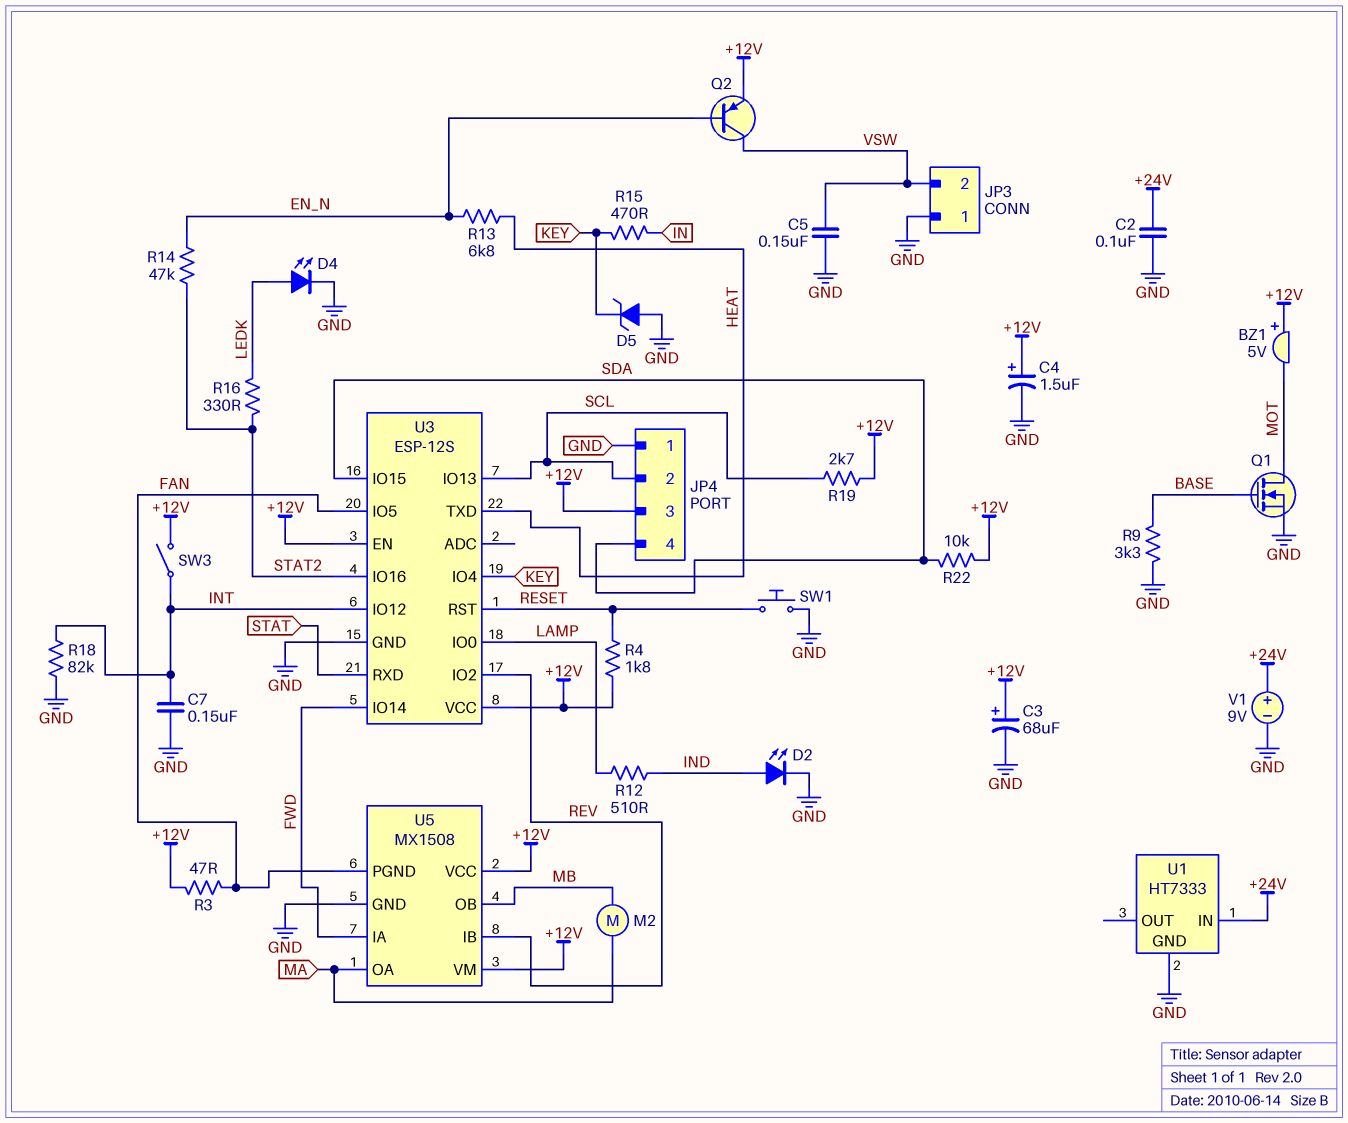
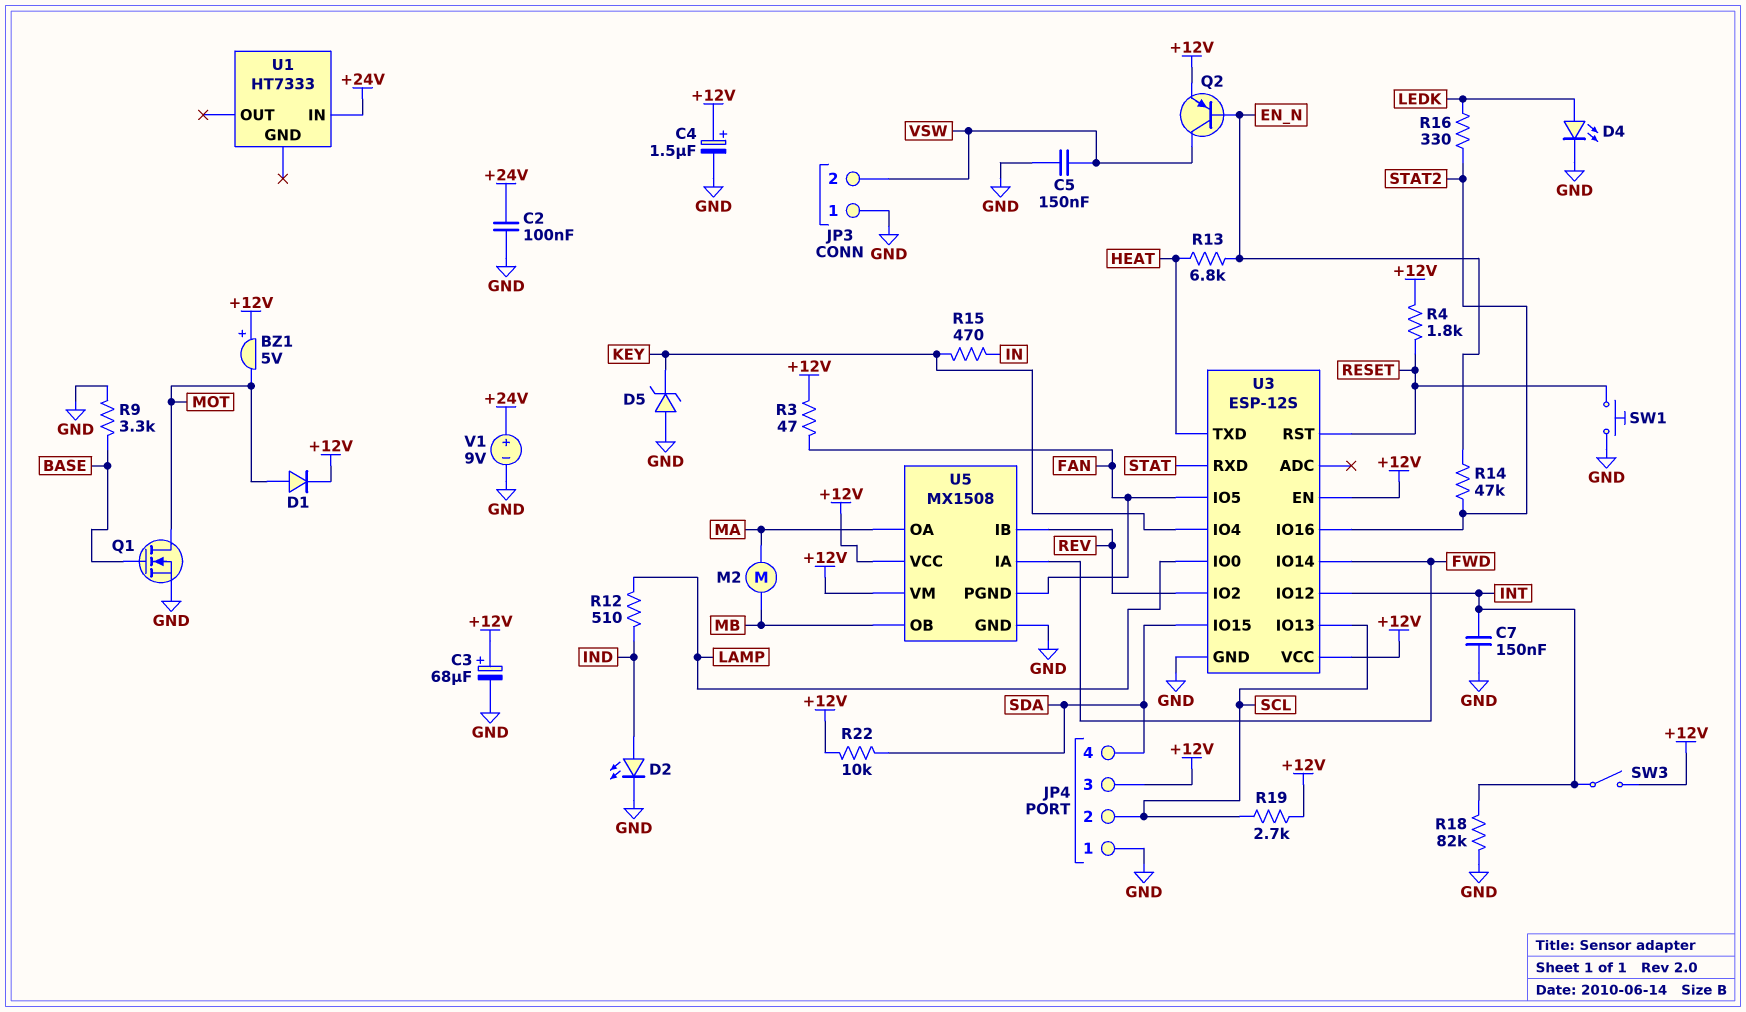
D1: none -> diode (A MOT, K +12V)
U1 pin GND: GND -> none

